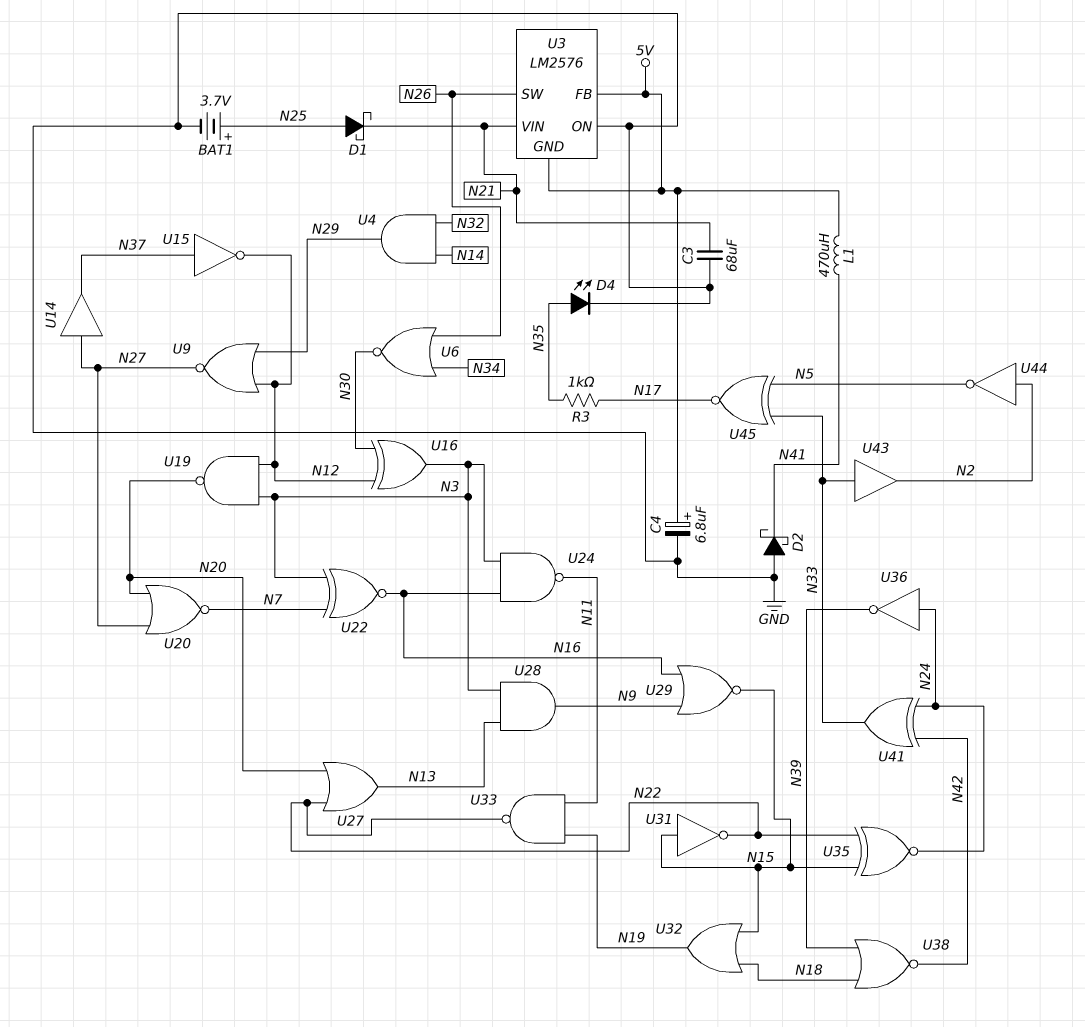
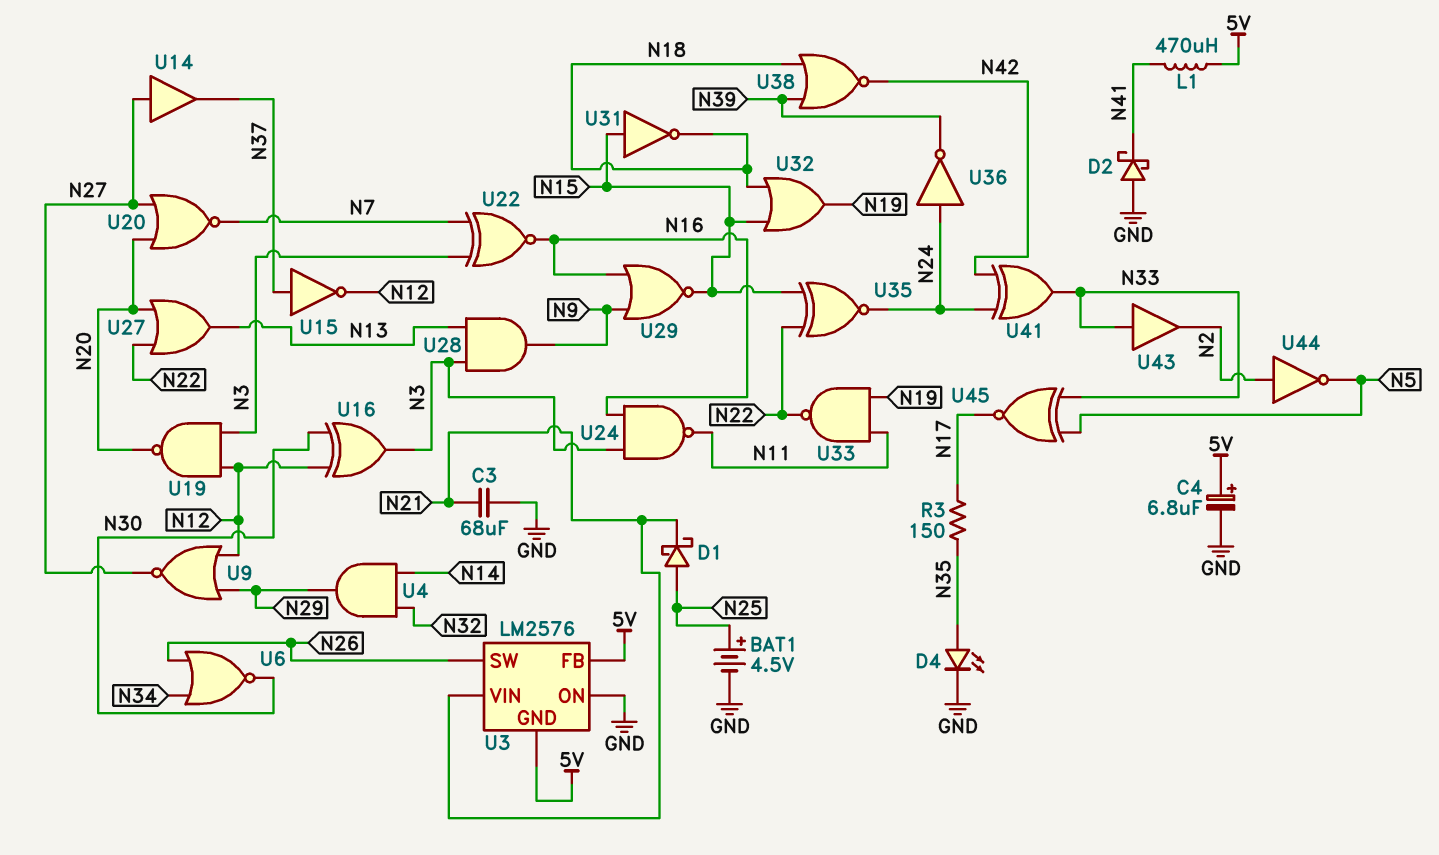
BAT1: 3.7V (plus N25, minus GND) -> 4.5V (plus N25, minus GND)
R3: 1k (N17, N35) -> 150 (N17, N35)
U31: NOT (in N15, out N22) -> NOT (in N15, out N18)

